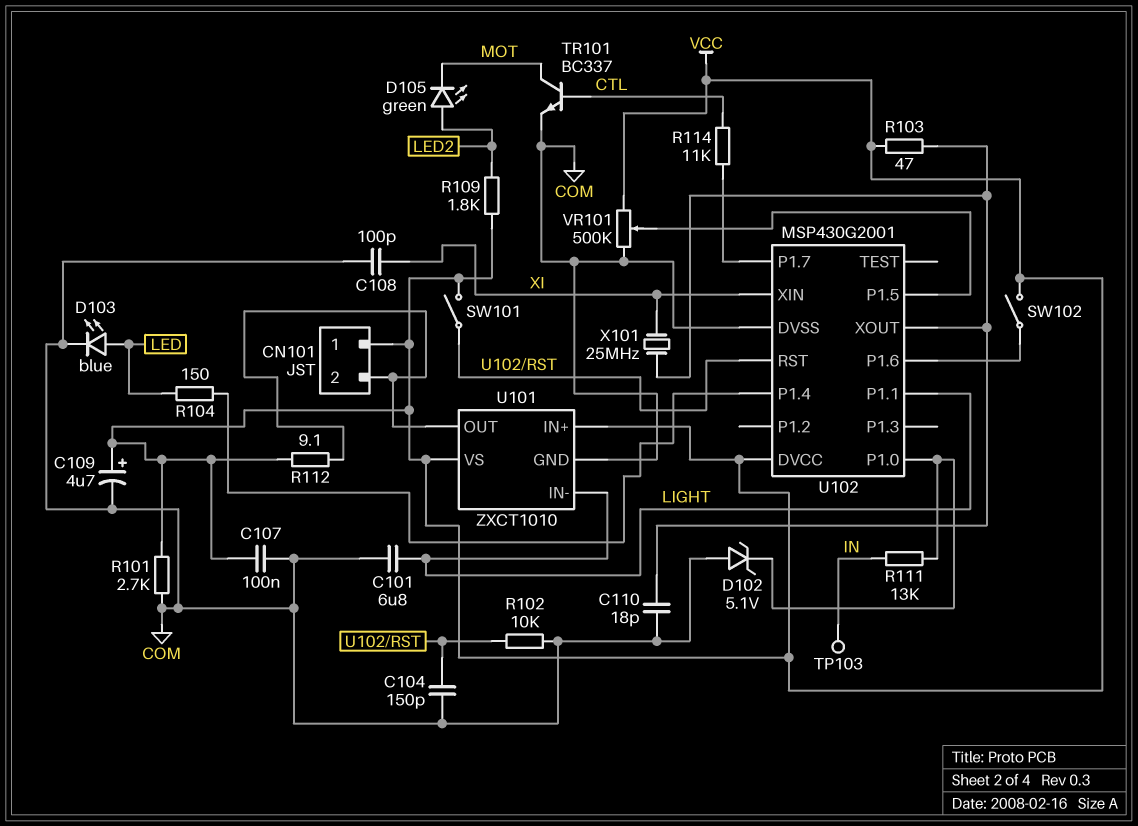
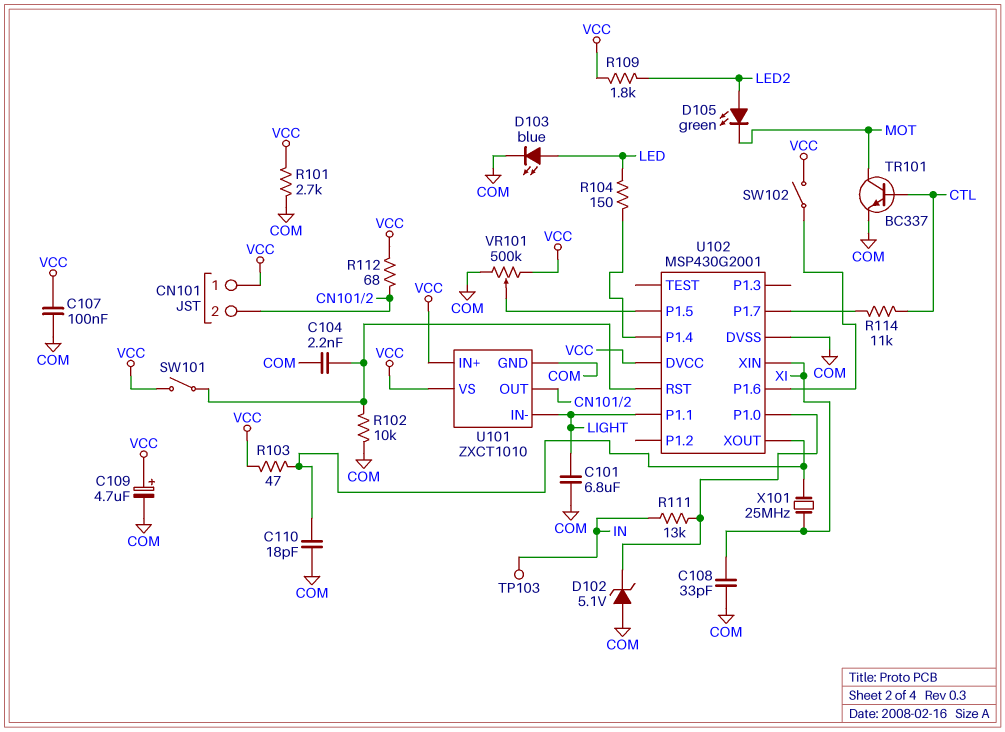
C104: 150pF (COM, U102/RST) -> 2.2nF (COM, U102/RST)
C108: 100pF (COM, XI) -> 33pF (COM, XI)
R112: 9.1 (CN101/2, VCC) -> 68 (CN101/2, VCC)

